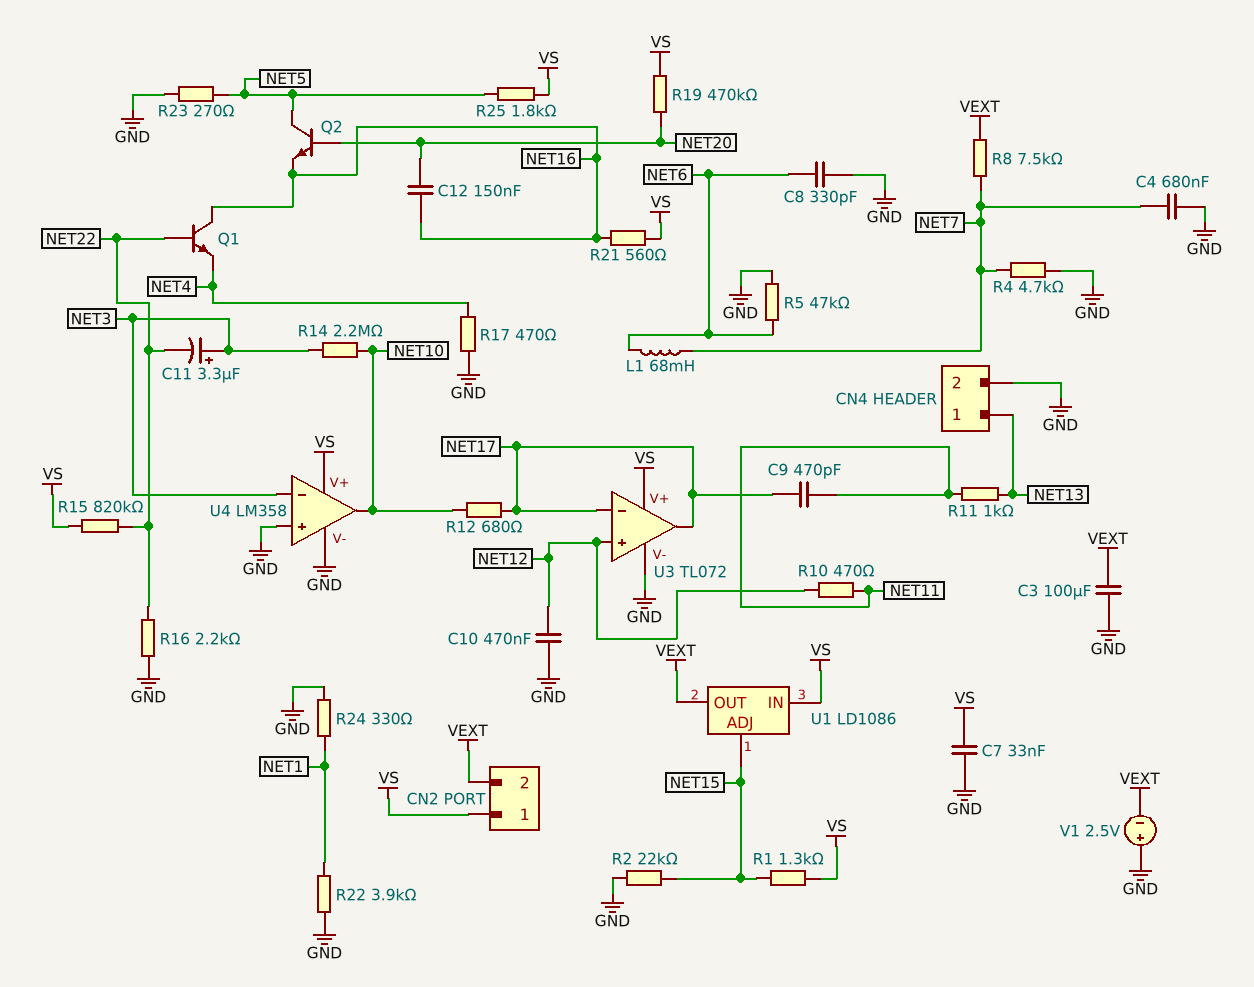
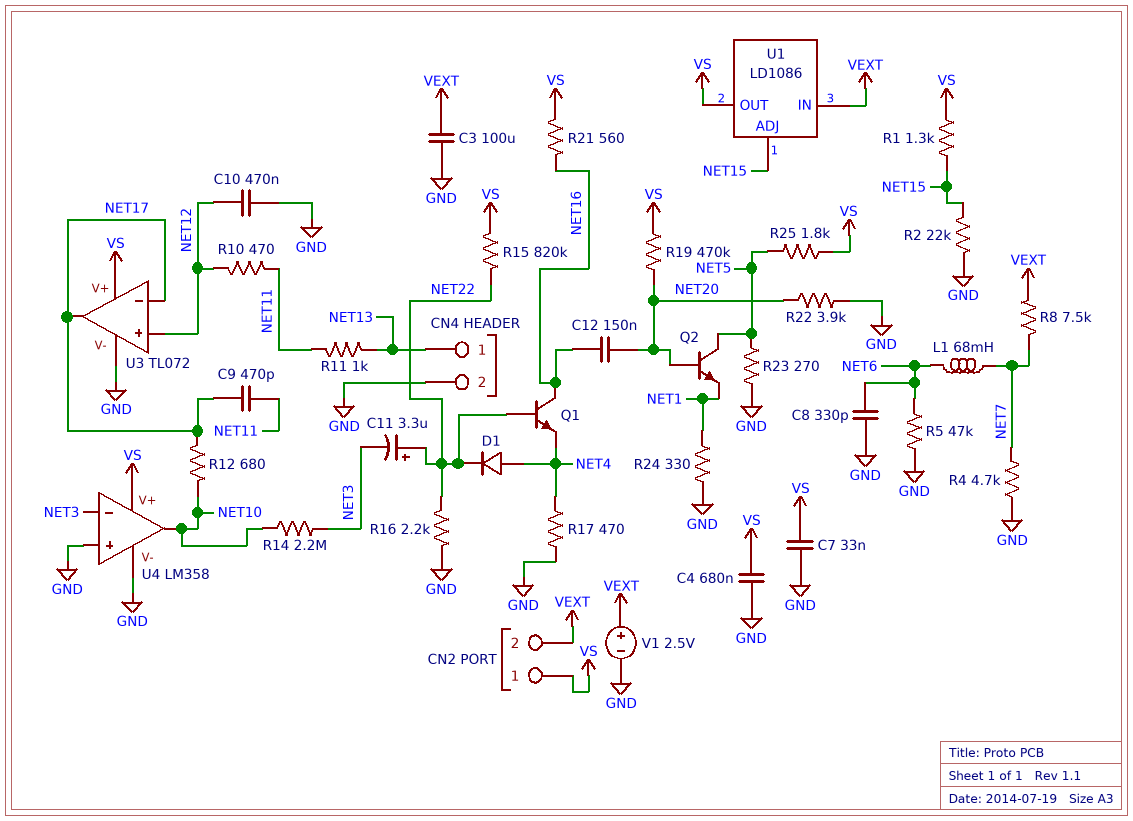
C4: 680nF (GND, NET7) -> 680nF (GND, VS)
C11: 3.3uF (plus NET3, minus NET22) -> 3.3uF (plus NET22, minus NET3)
D1: none -> diode (A NET4, K NET22)
Q2: NPN (B NET20, C NET5, E NET16) -> NPN (B NET20, C NET5, E NET1)
R22: 3.9k (GND, NET1) -> 3.9k (GND, NET20)
U1 pin IN: VS -> VEXT
U1 pin OUT: VEXT -> VS
V1: 2.5V (plus GND, minus VEXT) -> 2.5V (plus VEXT, minus GND)

